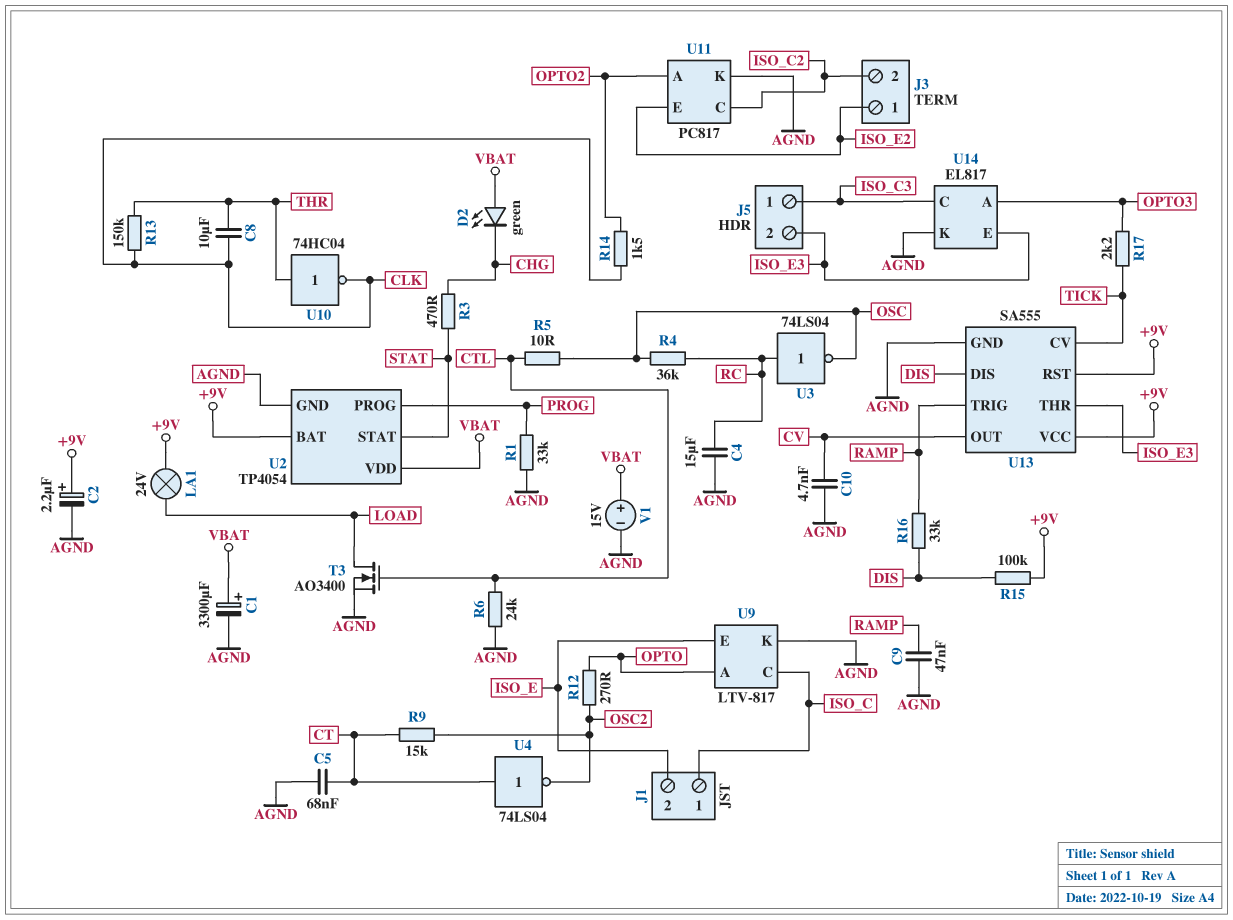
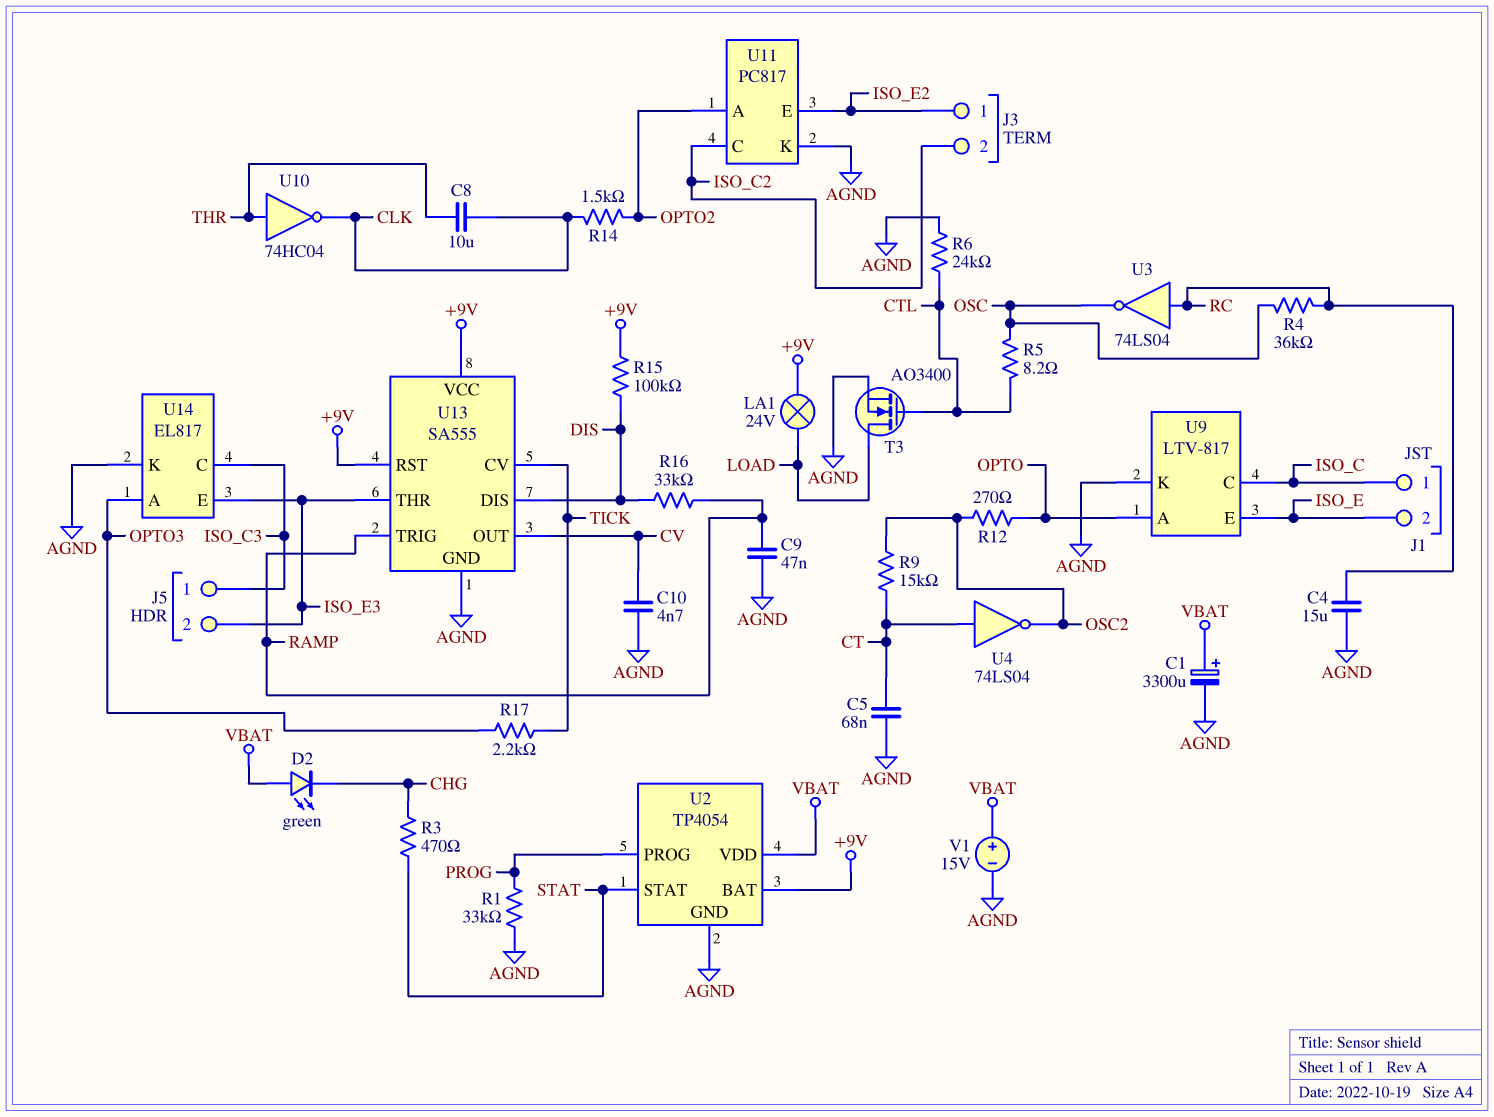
C2: 2.2uF (plus +9V, minus AGND) -> none
R5: 10 (CTL, OSC) -> 8.2 (CTL, OSC)
R13: 150k (CLK, THR) -> none

